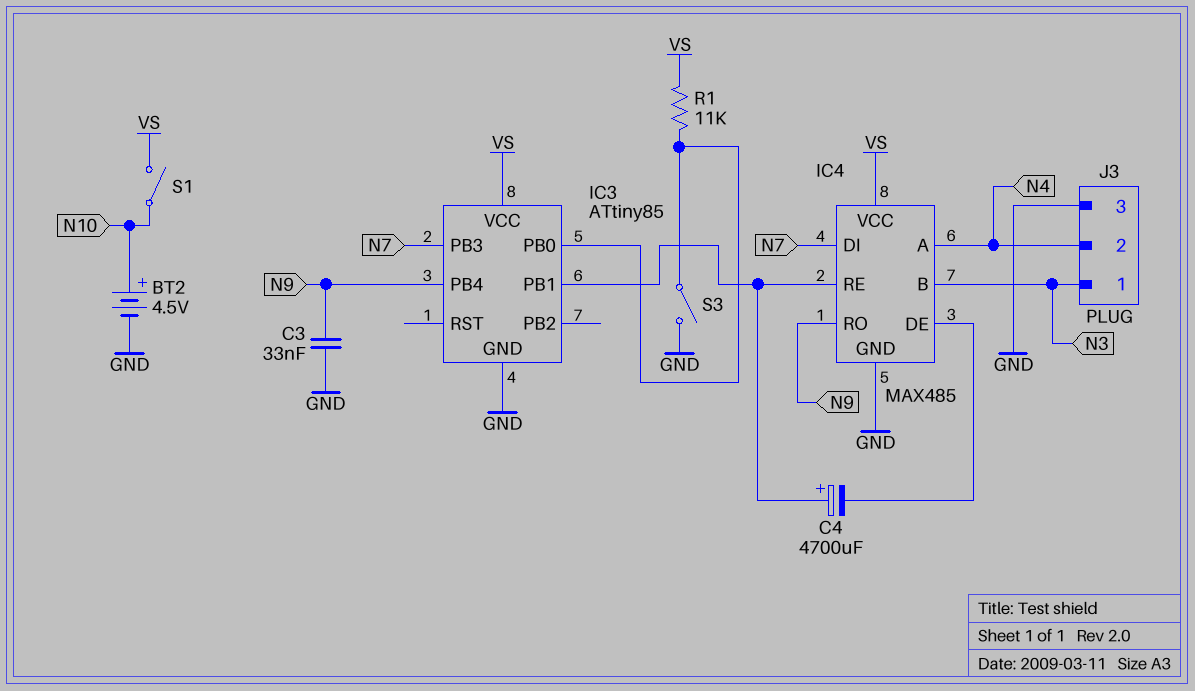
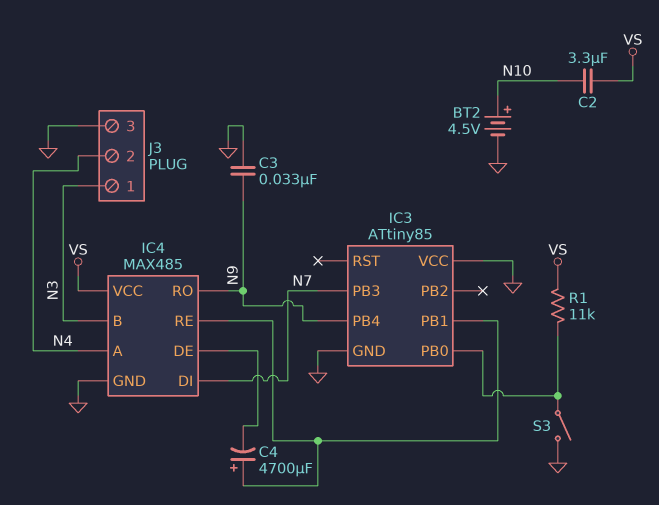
C2: none -> 3.3uF (N10, VS)
IC3 pin VCC: VS -> GND
S1: switch (N10, VS) -> none

